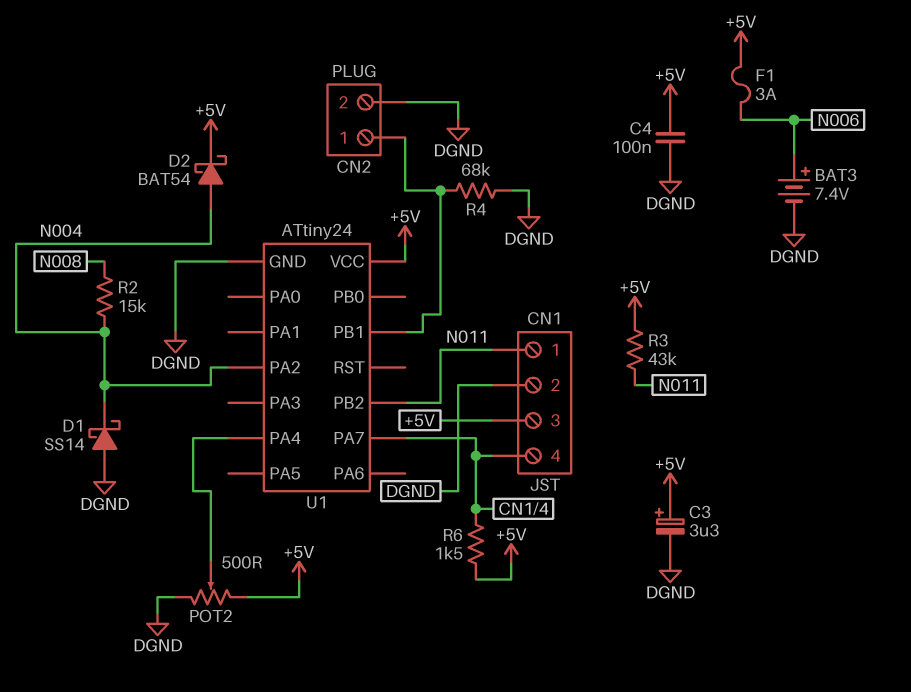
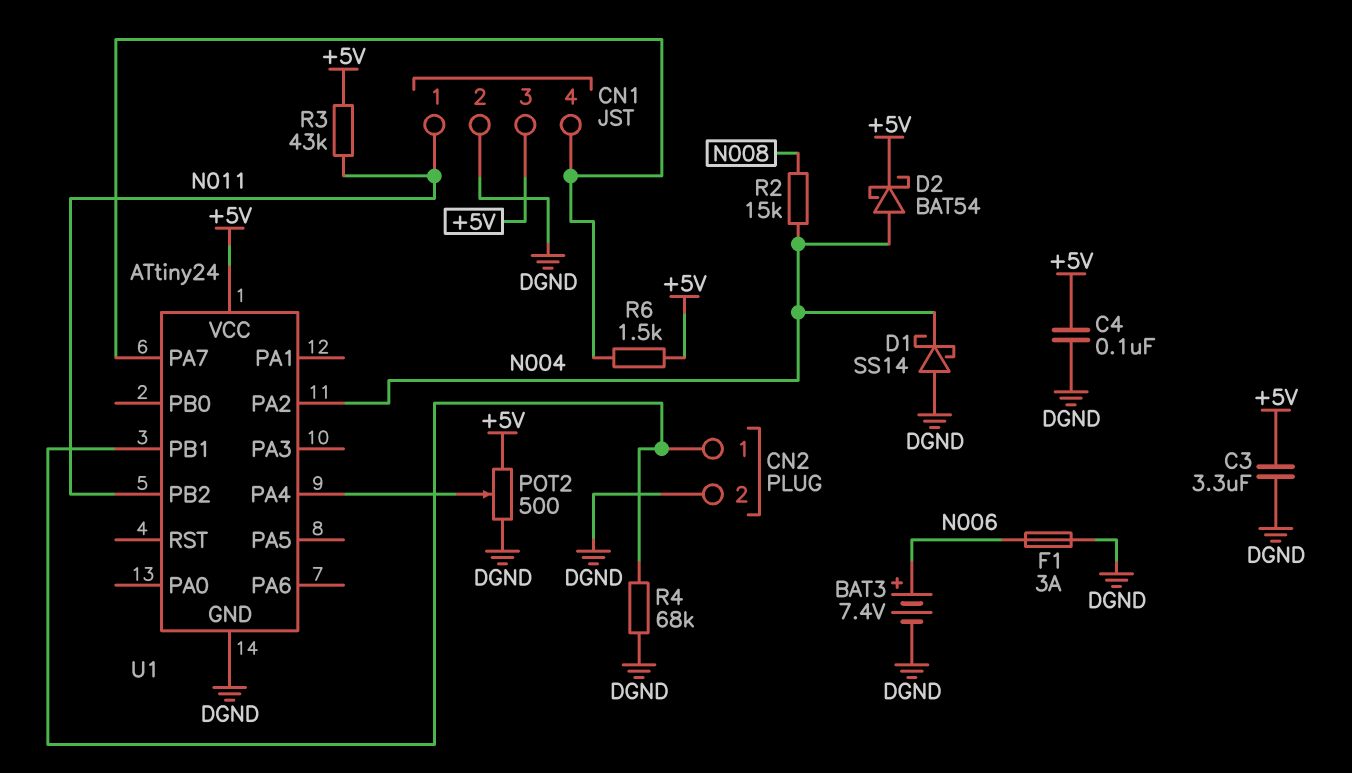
C3: 3.3uF (plus +5V, minus DGND) -> 3.3uF (+5V, DGND)
F1: 3A (+5V, N006) -> 3A (DGND, N006)

